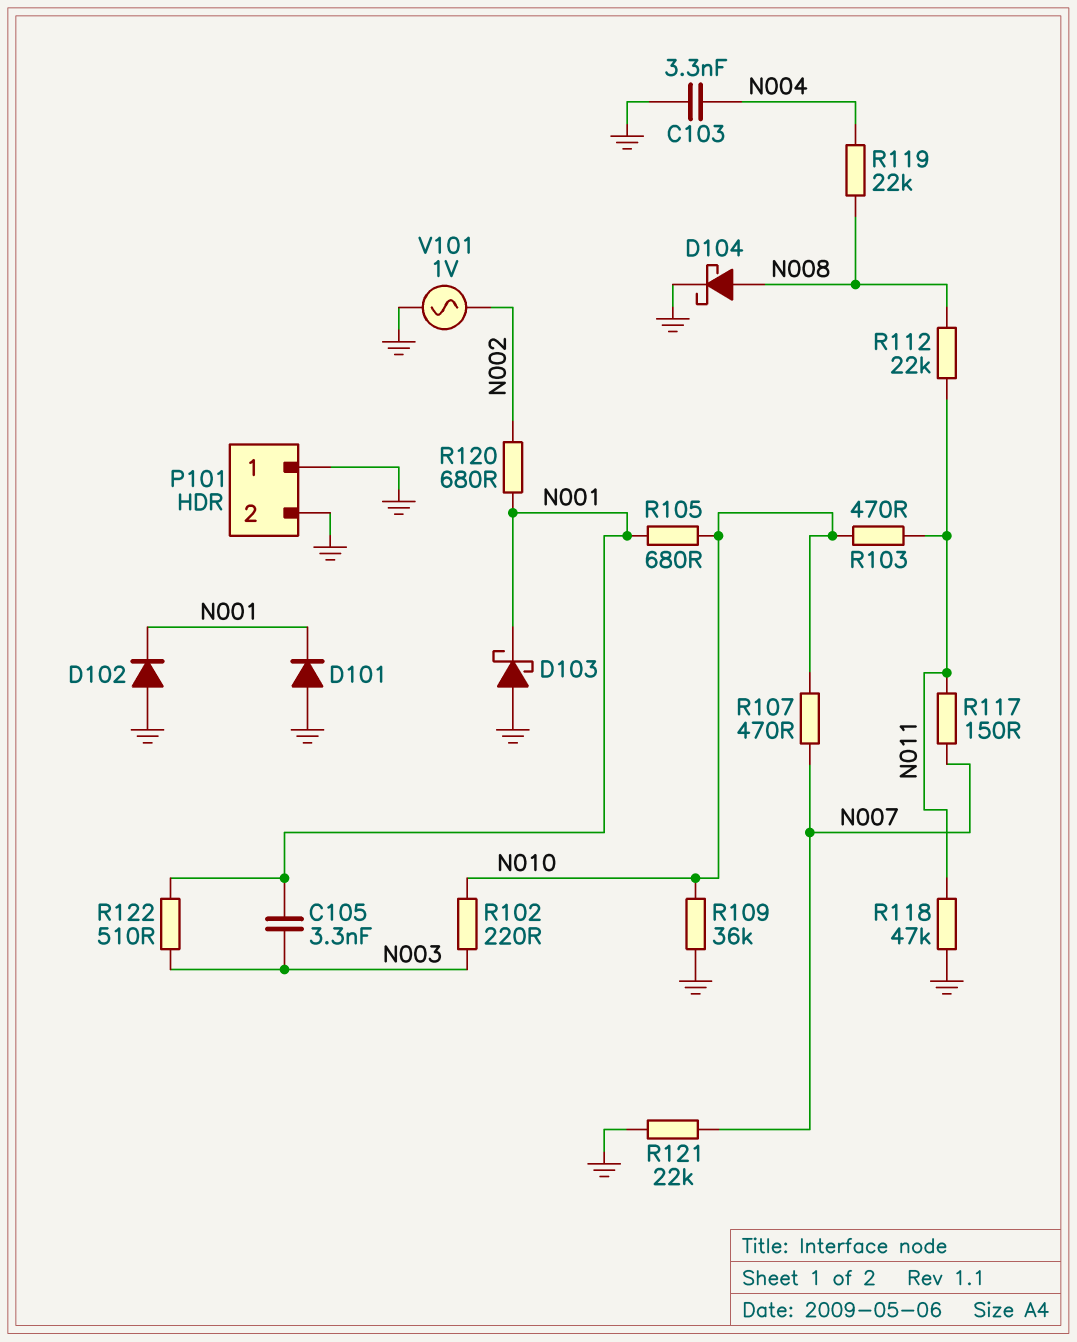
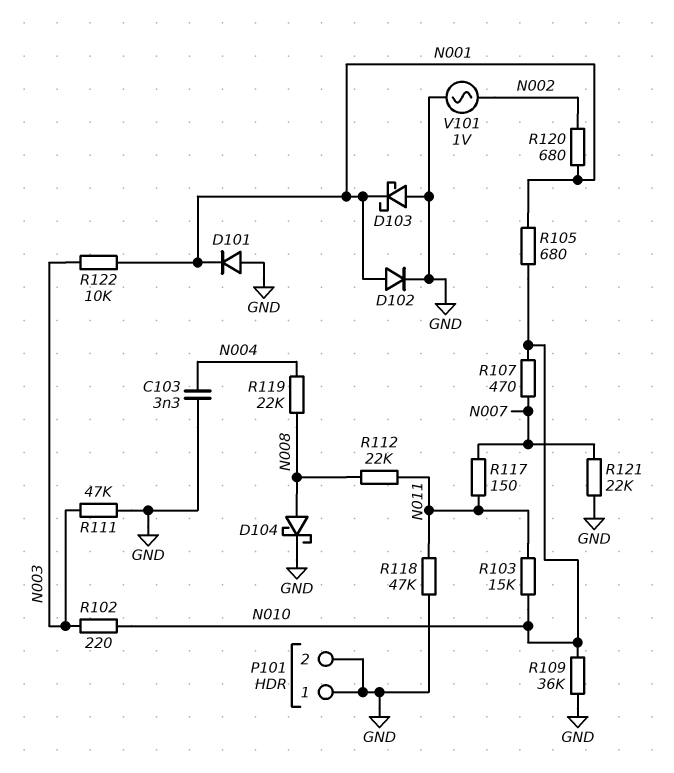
C105: 3.3nF (N001, N003) -> none
D102: diode (A GND, K N001) -> diode (A N001, K GND)
R103: 470 (N010, N011) -> 15k (N010, N011)
R111: none -> 47k (GND, N003)
R122: 510 (N001, N003) -> 10k (N001, N003)

